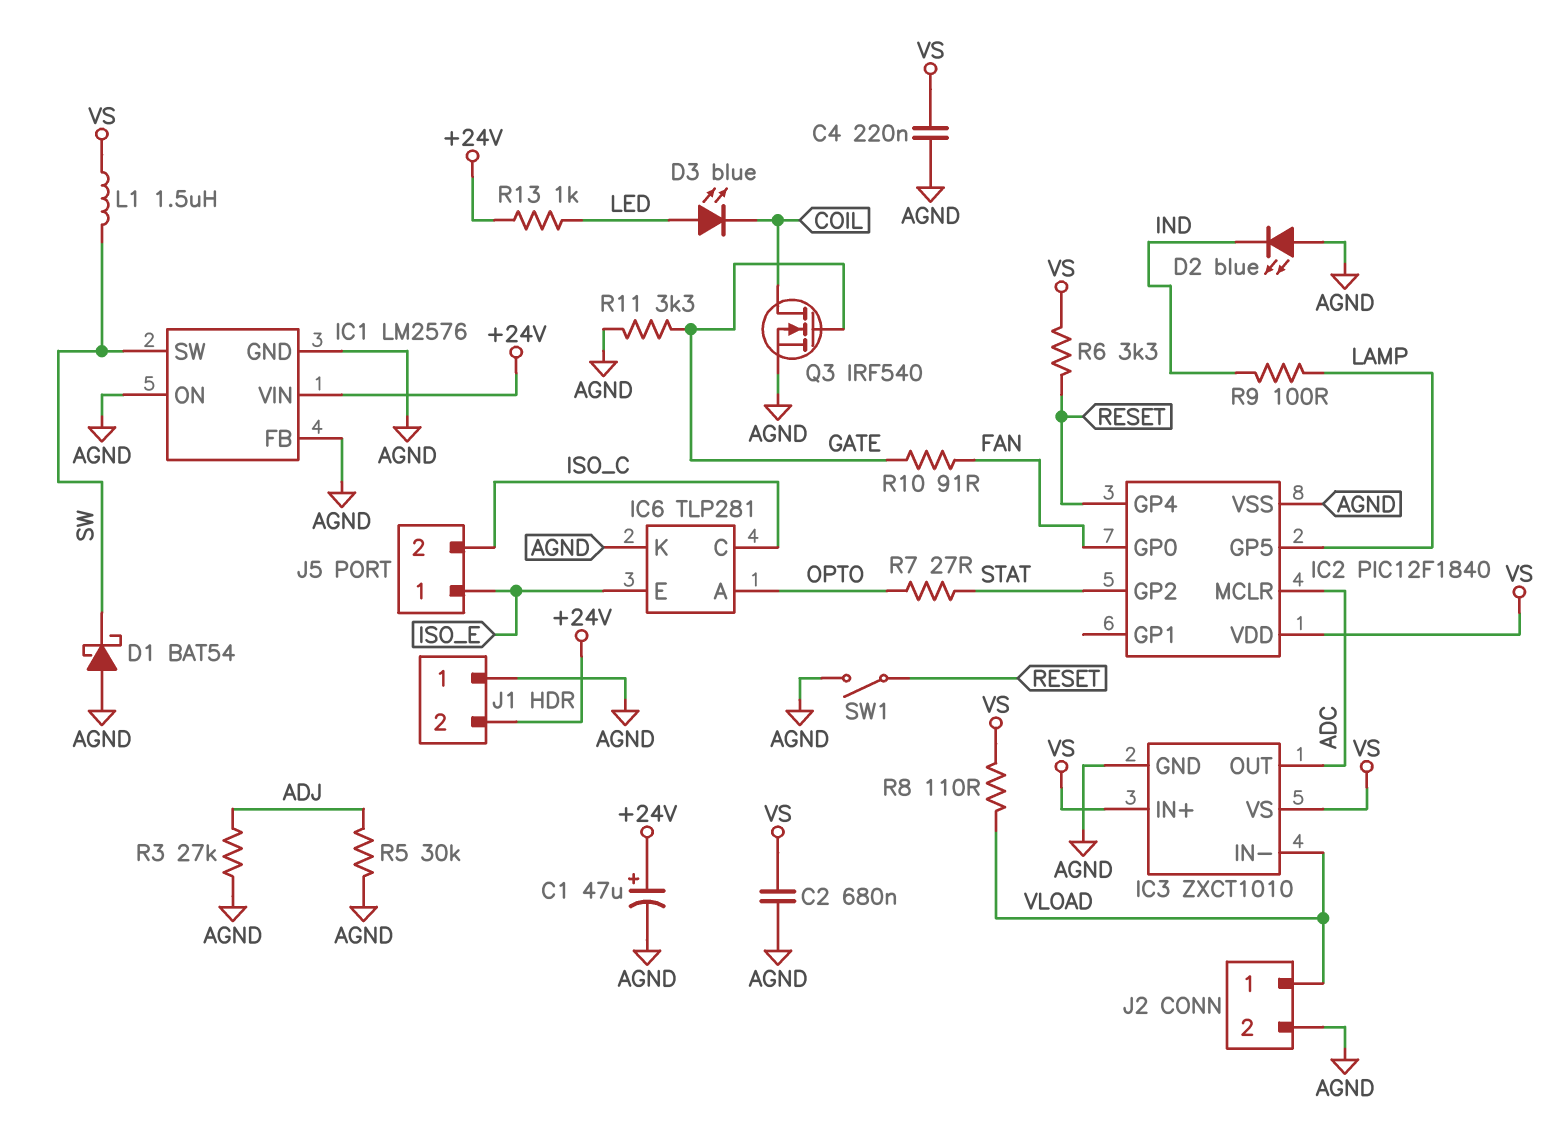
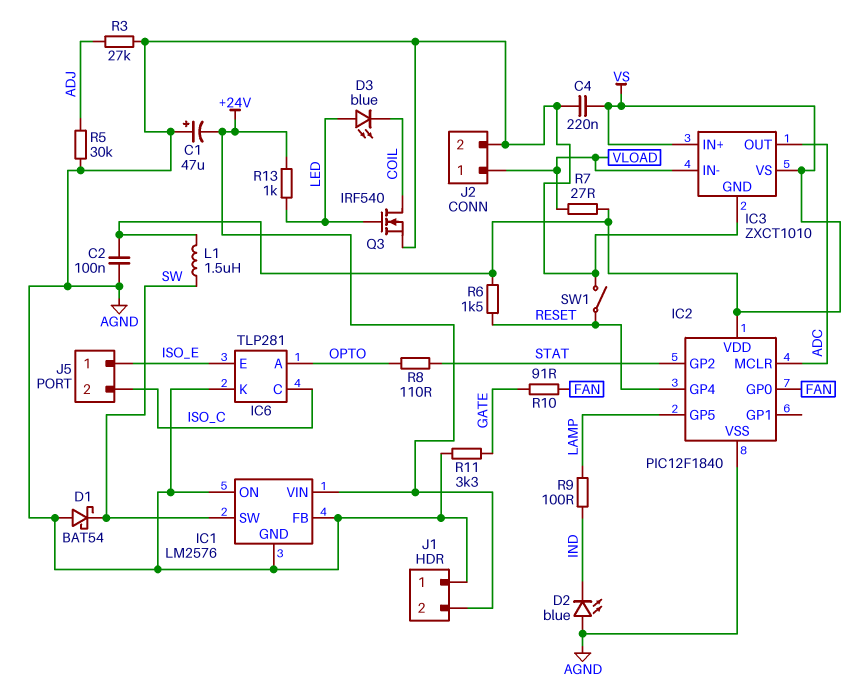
C1: 47uF (plus +24V, minus AGND) -> 47uF (plus AGND, minus +24V)
C2: 680nF (AGND, VS) -> 100nF (AGND, VS)
Q3: NMOS IRF540 (G GATE, D COIL, S AGND) -> NMOS IRF540 (G LED, D COIL, S AGND)
R6: 3.3k (RESET, VS) -> 1.5k (RESET, VS)
R7: 27 (OPTO, STAT) -> 27 (VLOAD, VS)
R8: 110 (VLOAD, VS) -> 110 (OPTO, STAT)

